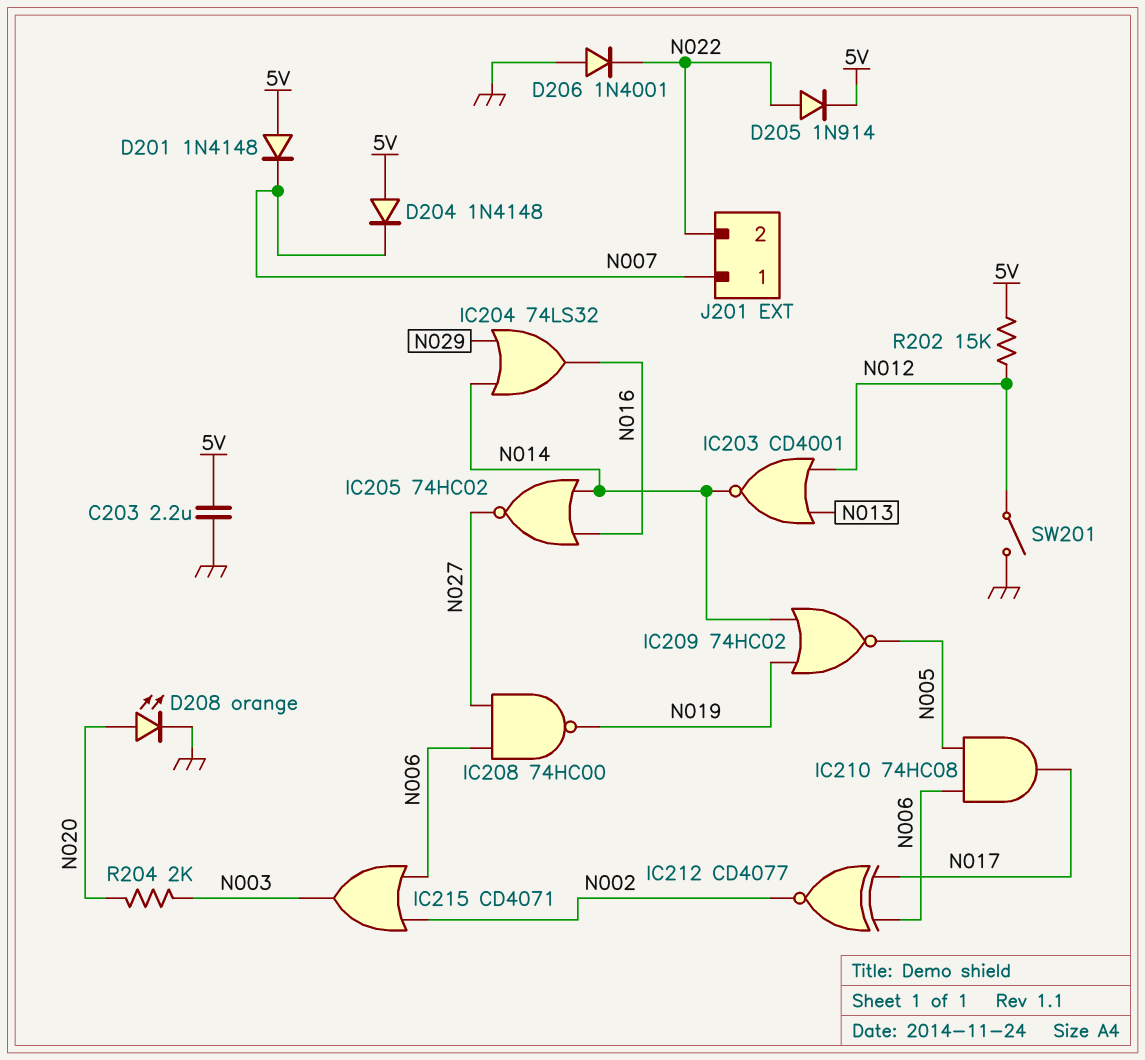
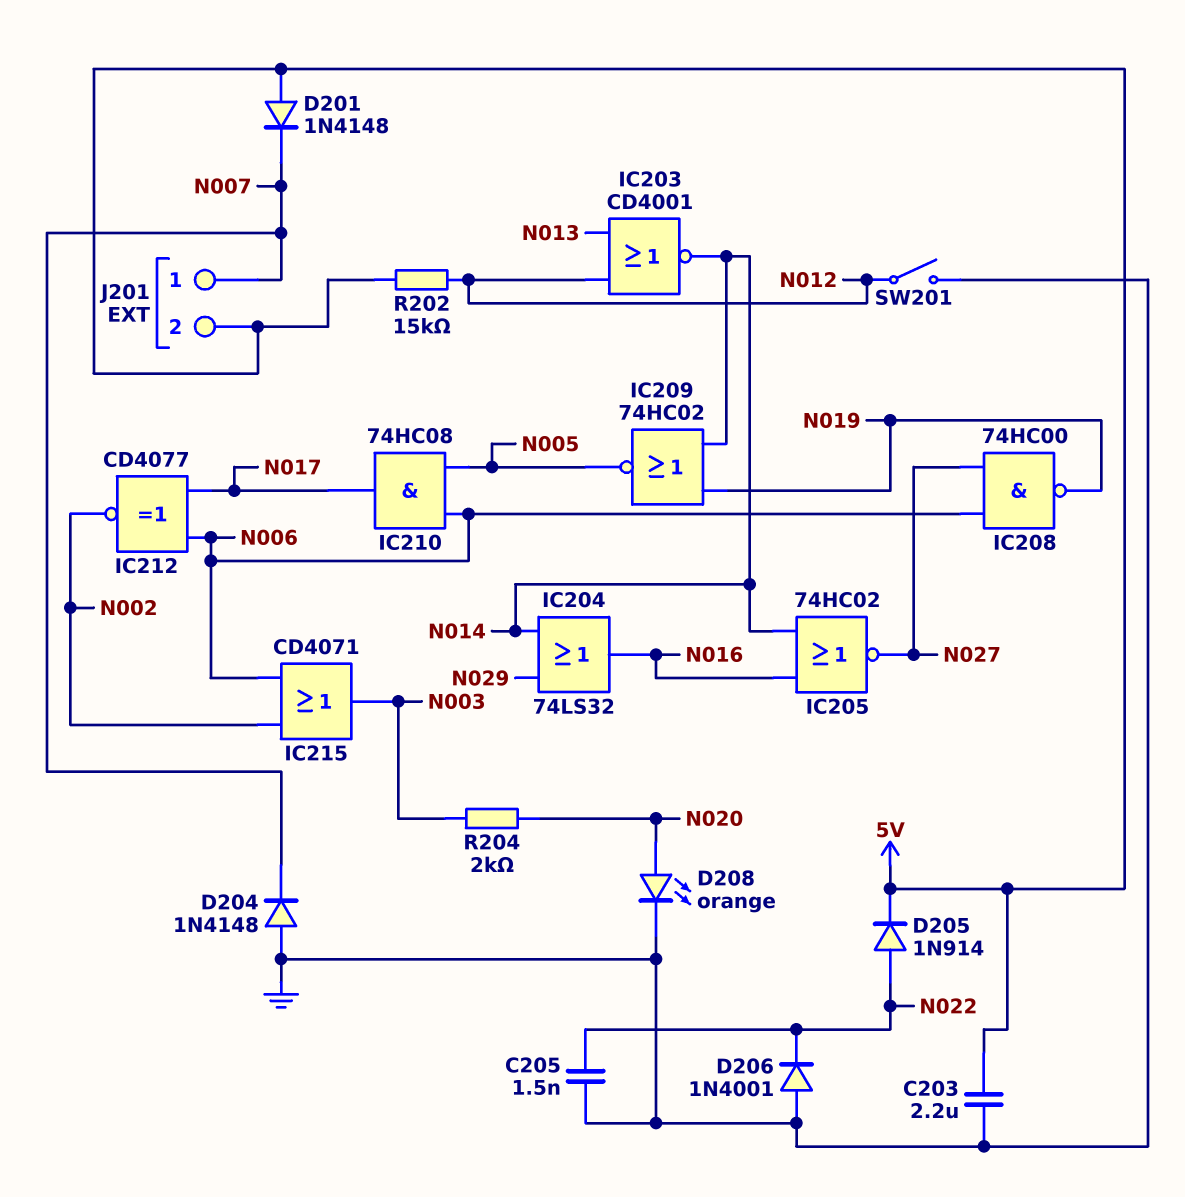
C205: none -> 1.5nF (GND, N022)
D204: diode 1N4148 (A 5V, K N007) -> diode 1N4148 (A GND, K N007)
J201 pin 2: N022 -> 5V

